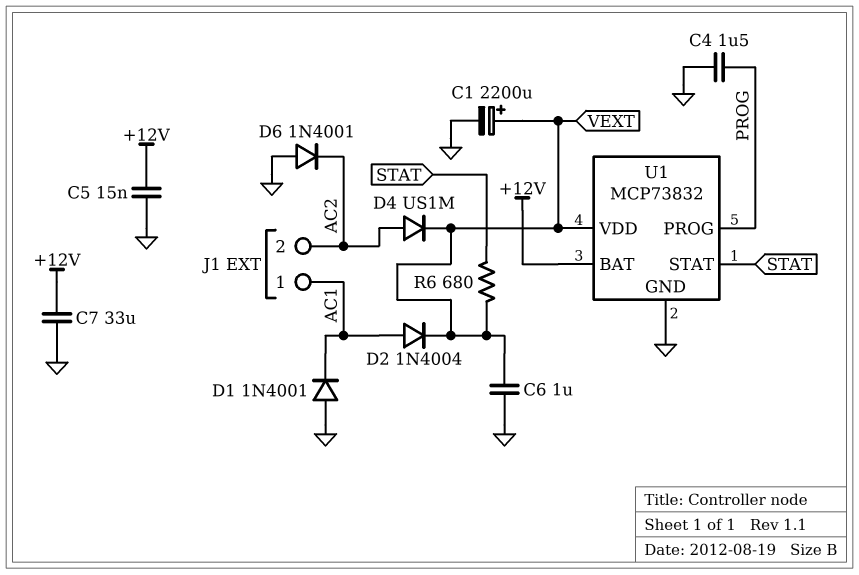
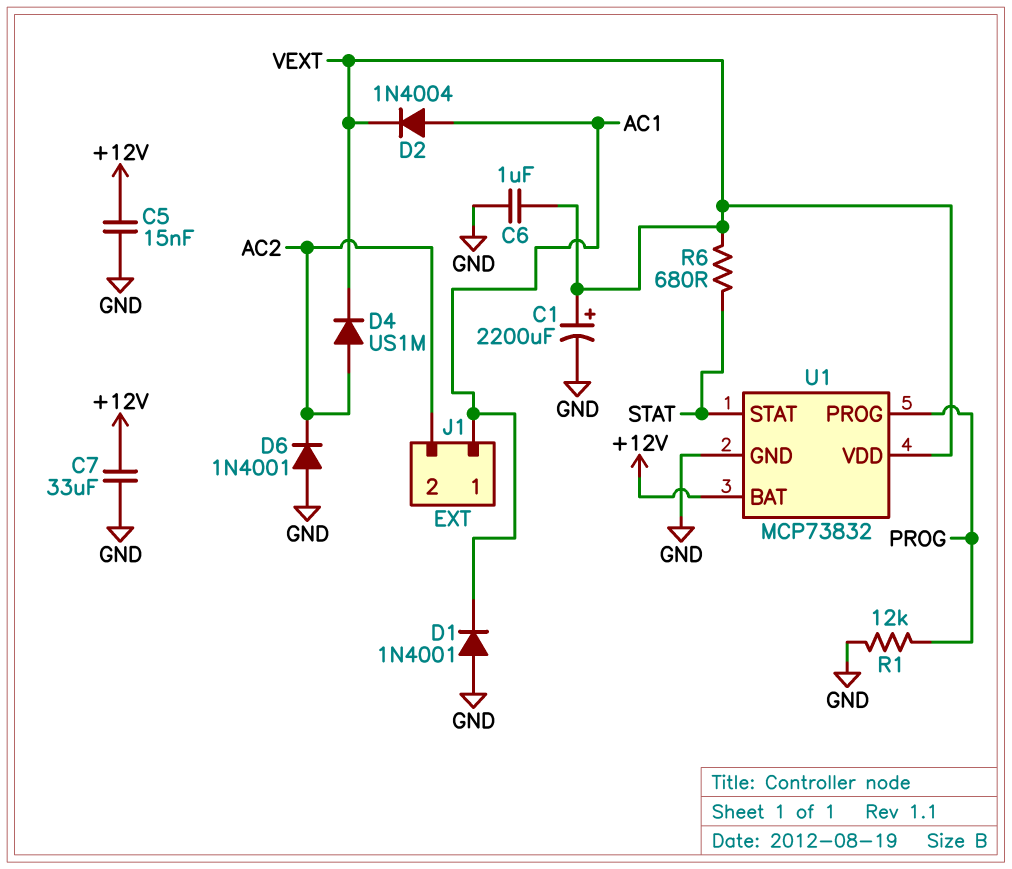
C4: 1.5uF (GND, PROG) -> none
R1: none -> 12k (GND, PROG)

